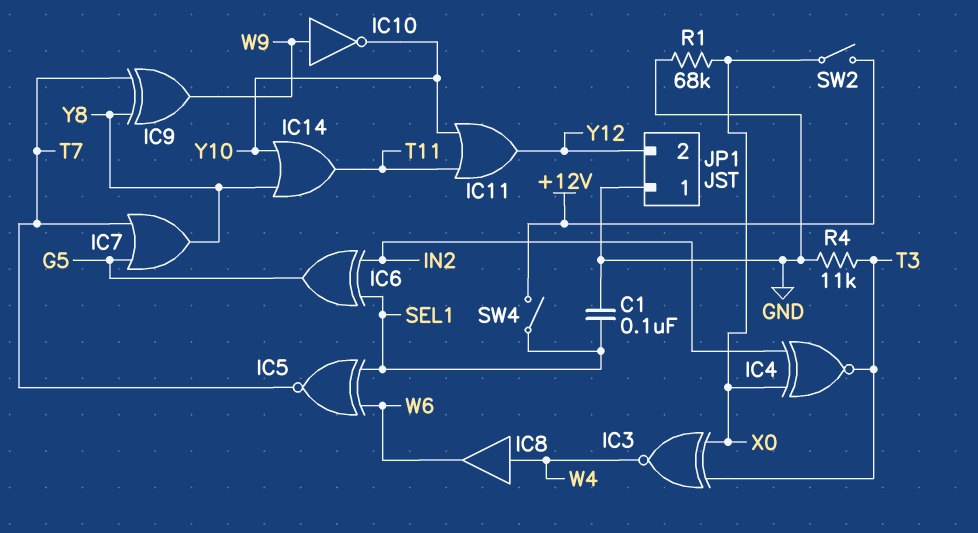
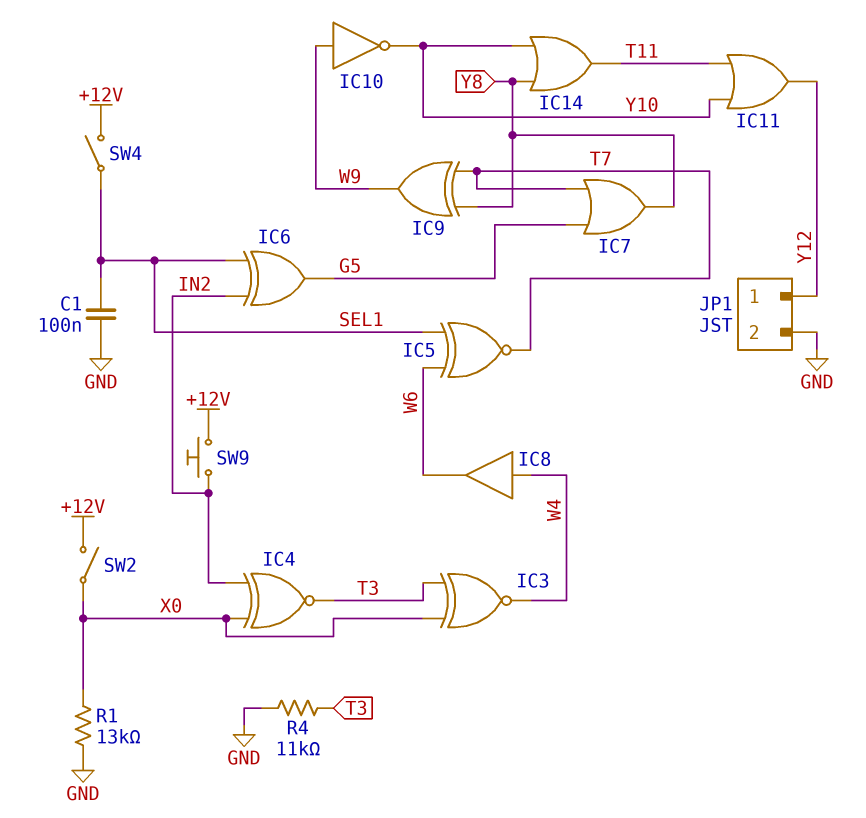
JP1 pin 1: GND -> Y12
JP1 pin 2: Y12 -> GND
R1: 68k (GND, X0) -> 13k (GND, X0)
SW9: none -> button (+12V, IN2)

